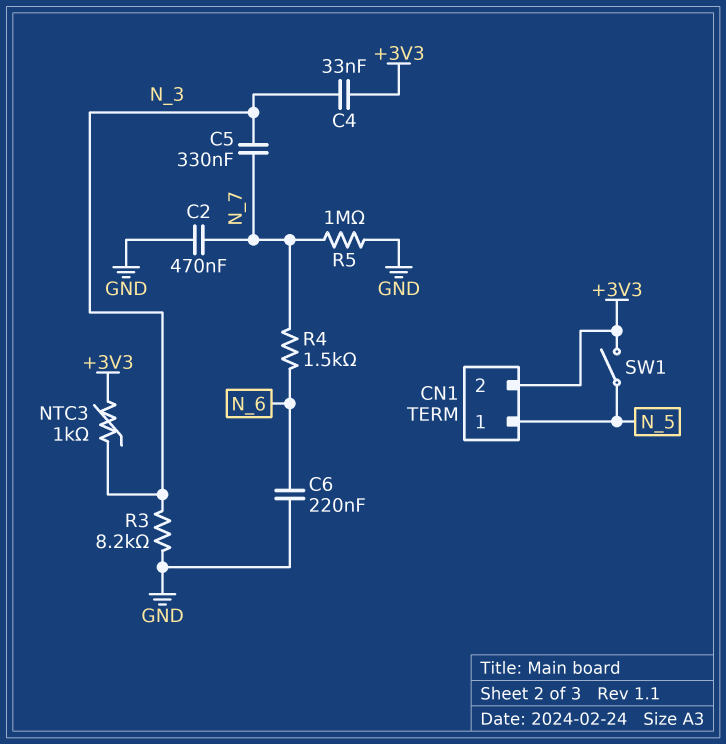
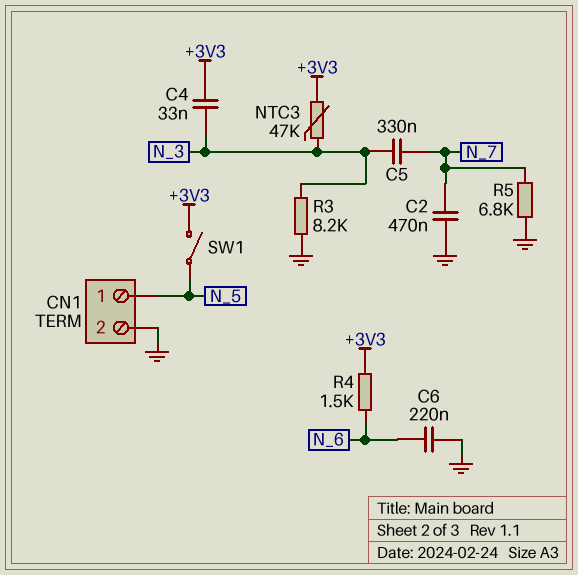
CN1 pin 2: +3V3 -> GND
NTC3: 1k (+3V3, N_3) -> 47k (+3V3, N_3)
R4: 1.5k (N_6, N_7) -> 1.5k (+3V3, N_6)
R5: 1M (GND, N_7) -> 6.8k (GND, N_7)

